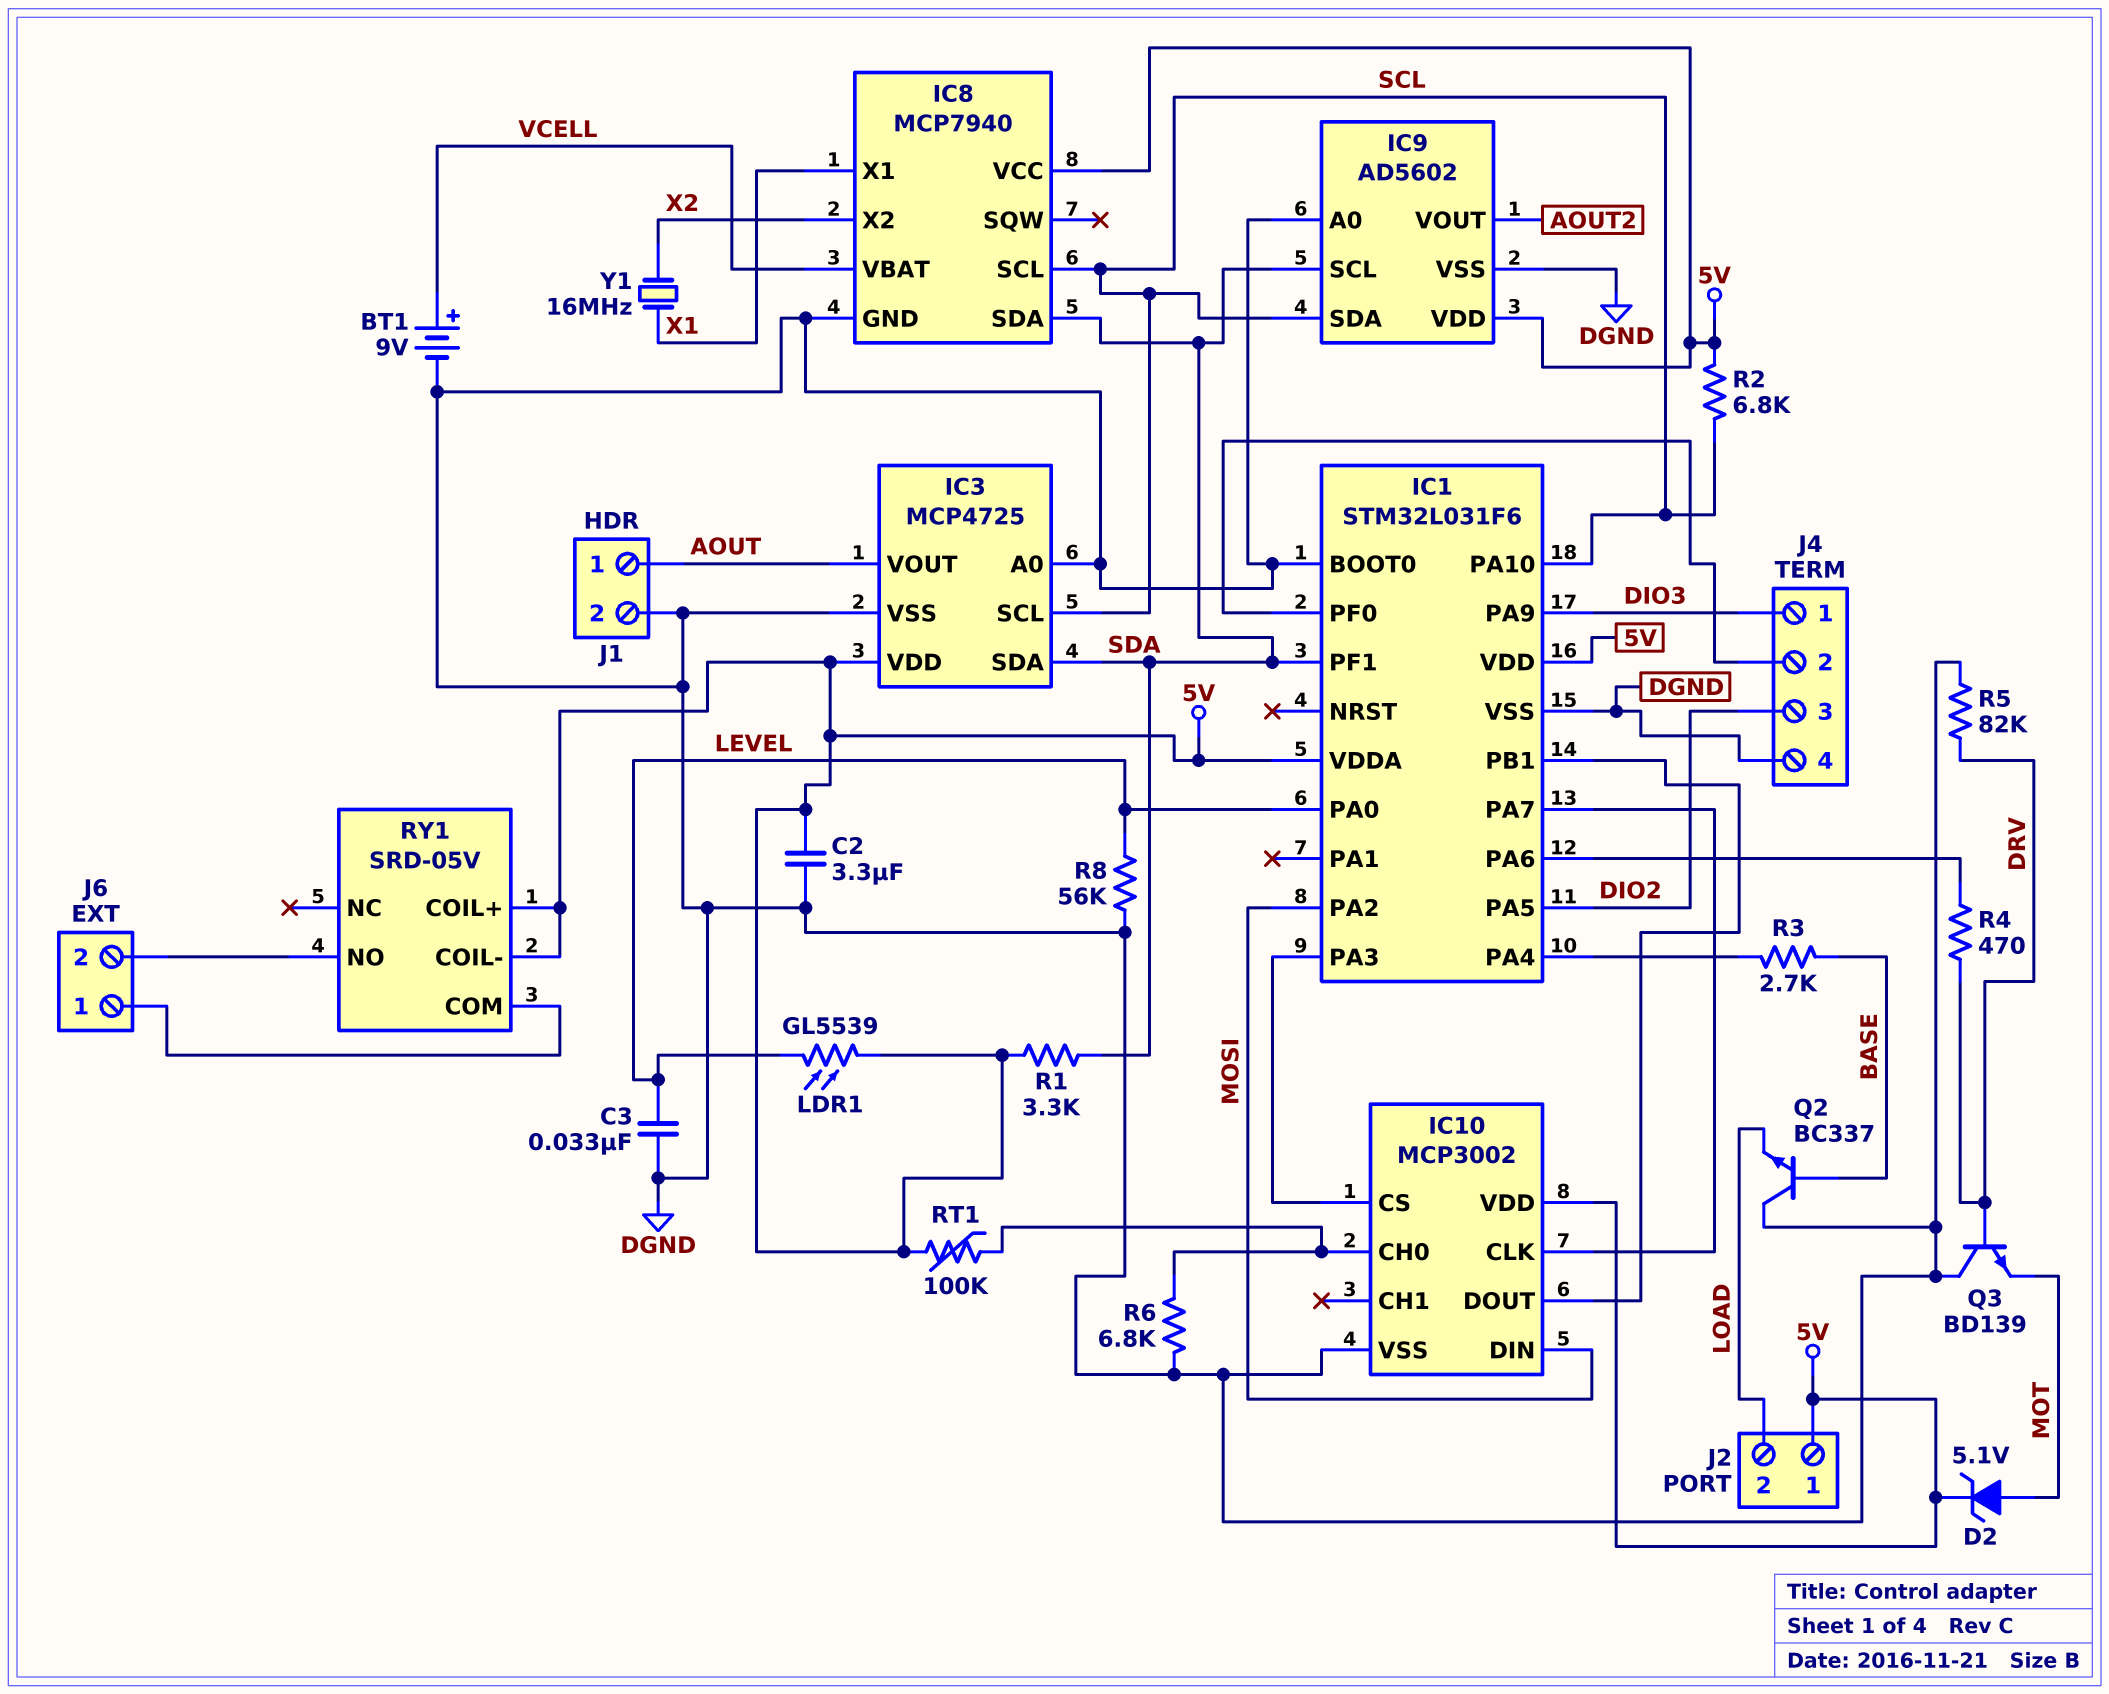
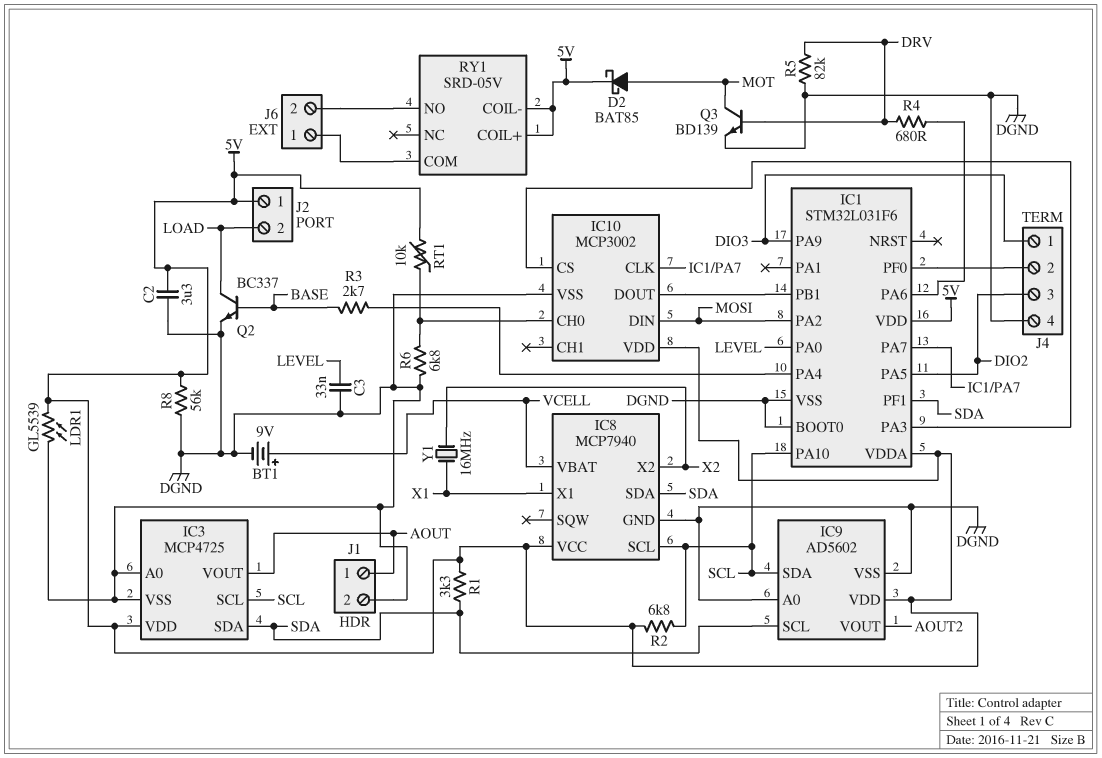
D2: zener 5.1V (A MOT, K 5V) -> schottky BAT85 (A MOT, K 5V)
LDR1: GL5539 (5V, LEVEL) -> GL5539 (5V, DGND)
Q2: NPN BC337 (B BASE, C DGND, E LOAD) -> NPN BC337 (B BASE, C LOAD, E DGND)
Q3: NPN BD139 (B DRV, C DGND, E MOT) -> NPN BD139 (B DRV, C MOT, E DGND)
R4: 470 (DRV, IC1/PA6) -> 680 (DRV, IC1/PA6)
R8: 56k (DGND, LEVEL) -> 56k (5V, DGND)
RT1: 100k (5V, IC10/CH0) -> 10k (5V, IC10/CH0)

